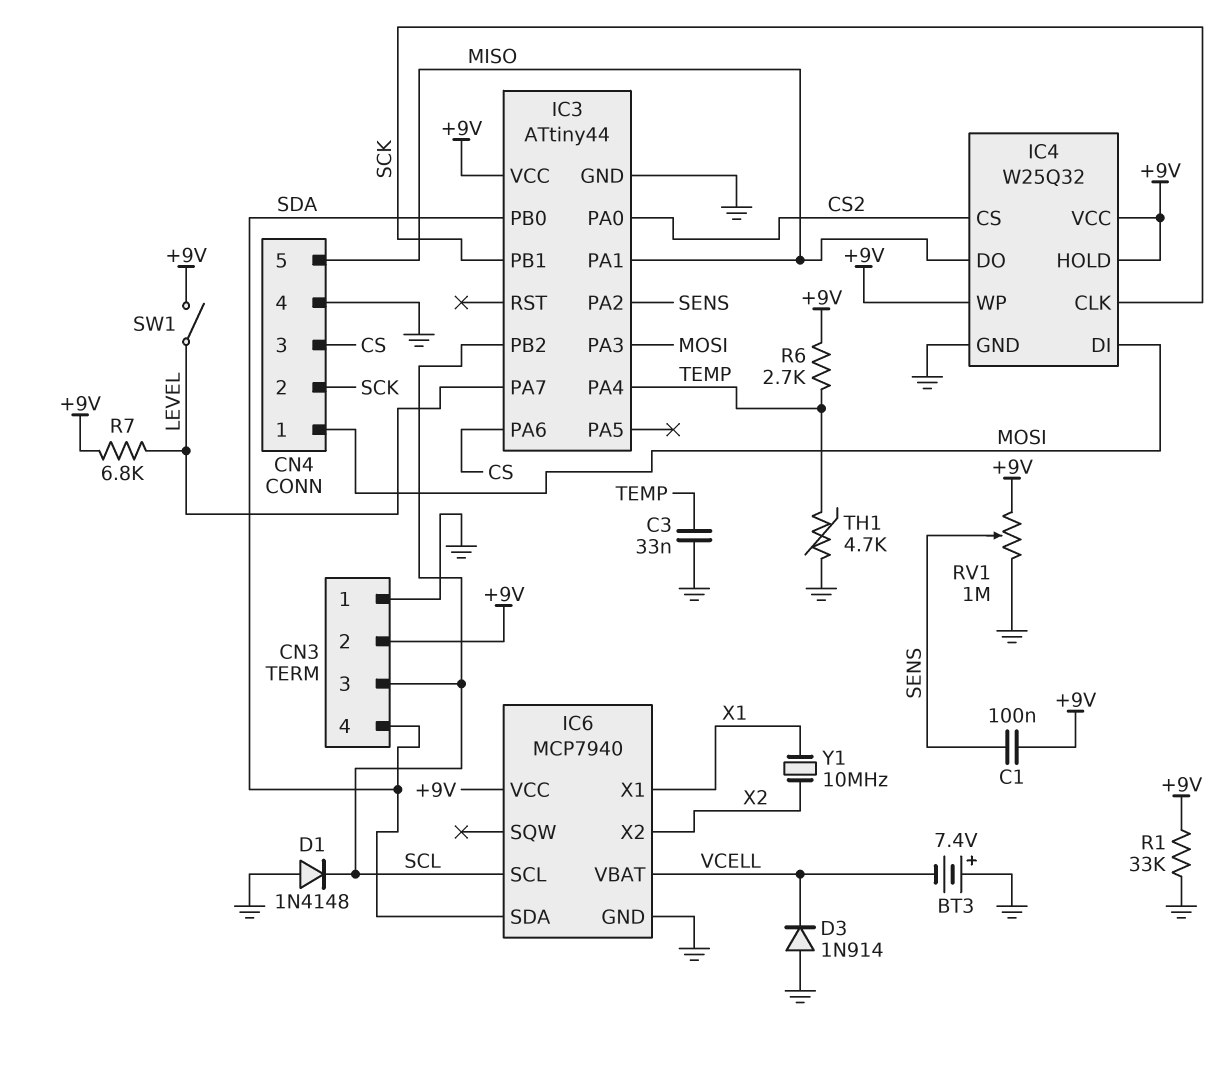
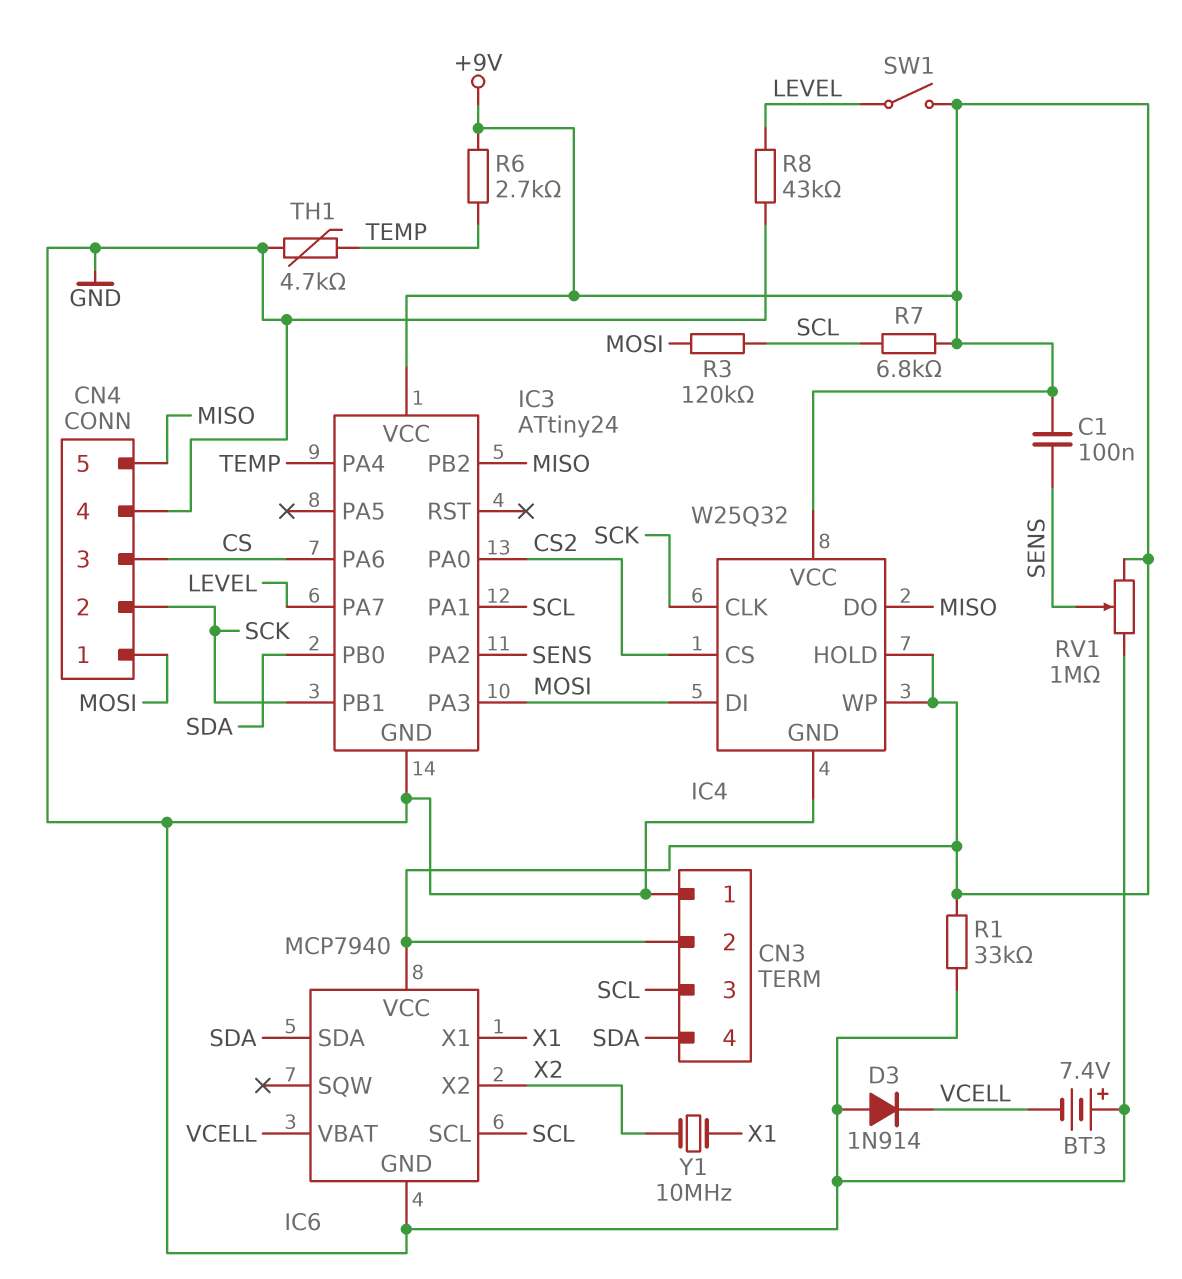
C3: 33nF (GND, TEMP) -> none
D1: diode 1N4148 (A GND, K SCL) -> none
IC3: ATtiny44 -> ATtiny24
IC3 pin PA1: MISO -> SCL
IC3 pin PB2: SCL -> MISO
R3: none -> 120k (MOSI, SCL)
R7: 6.8k (+9V, LEVEL) -> 6.8k (+9V, SCL)
R8: none -> 43k (GND, LEVEL)

